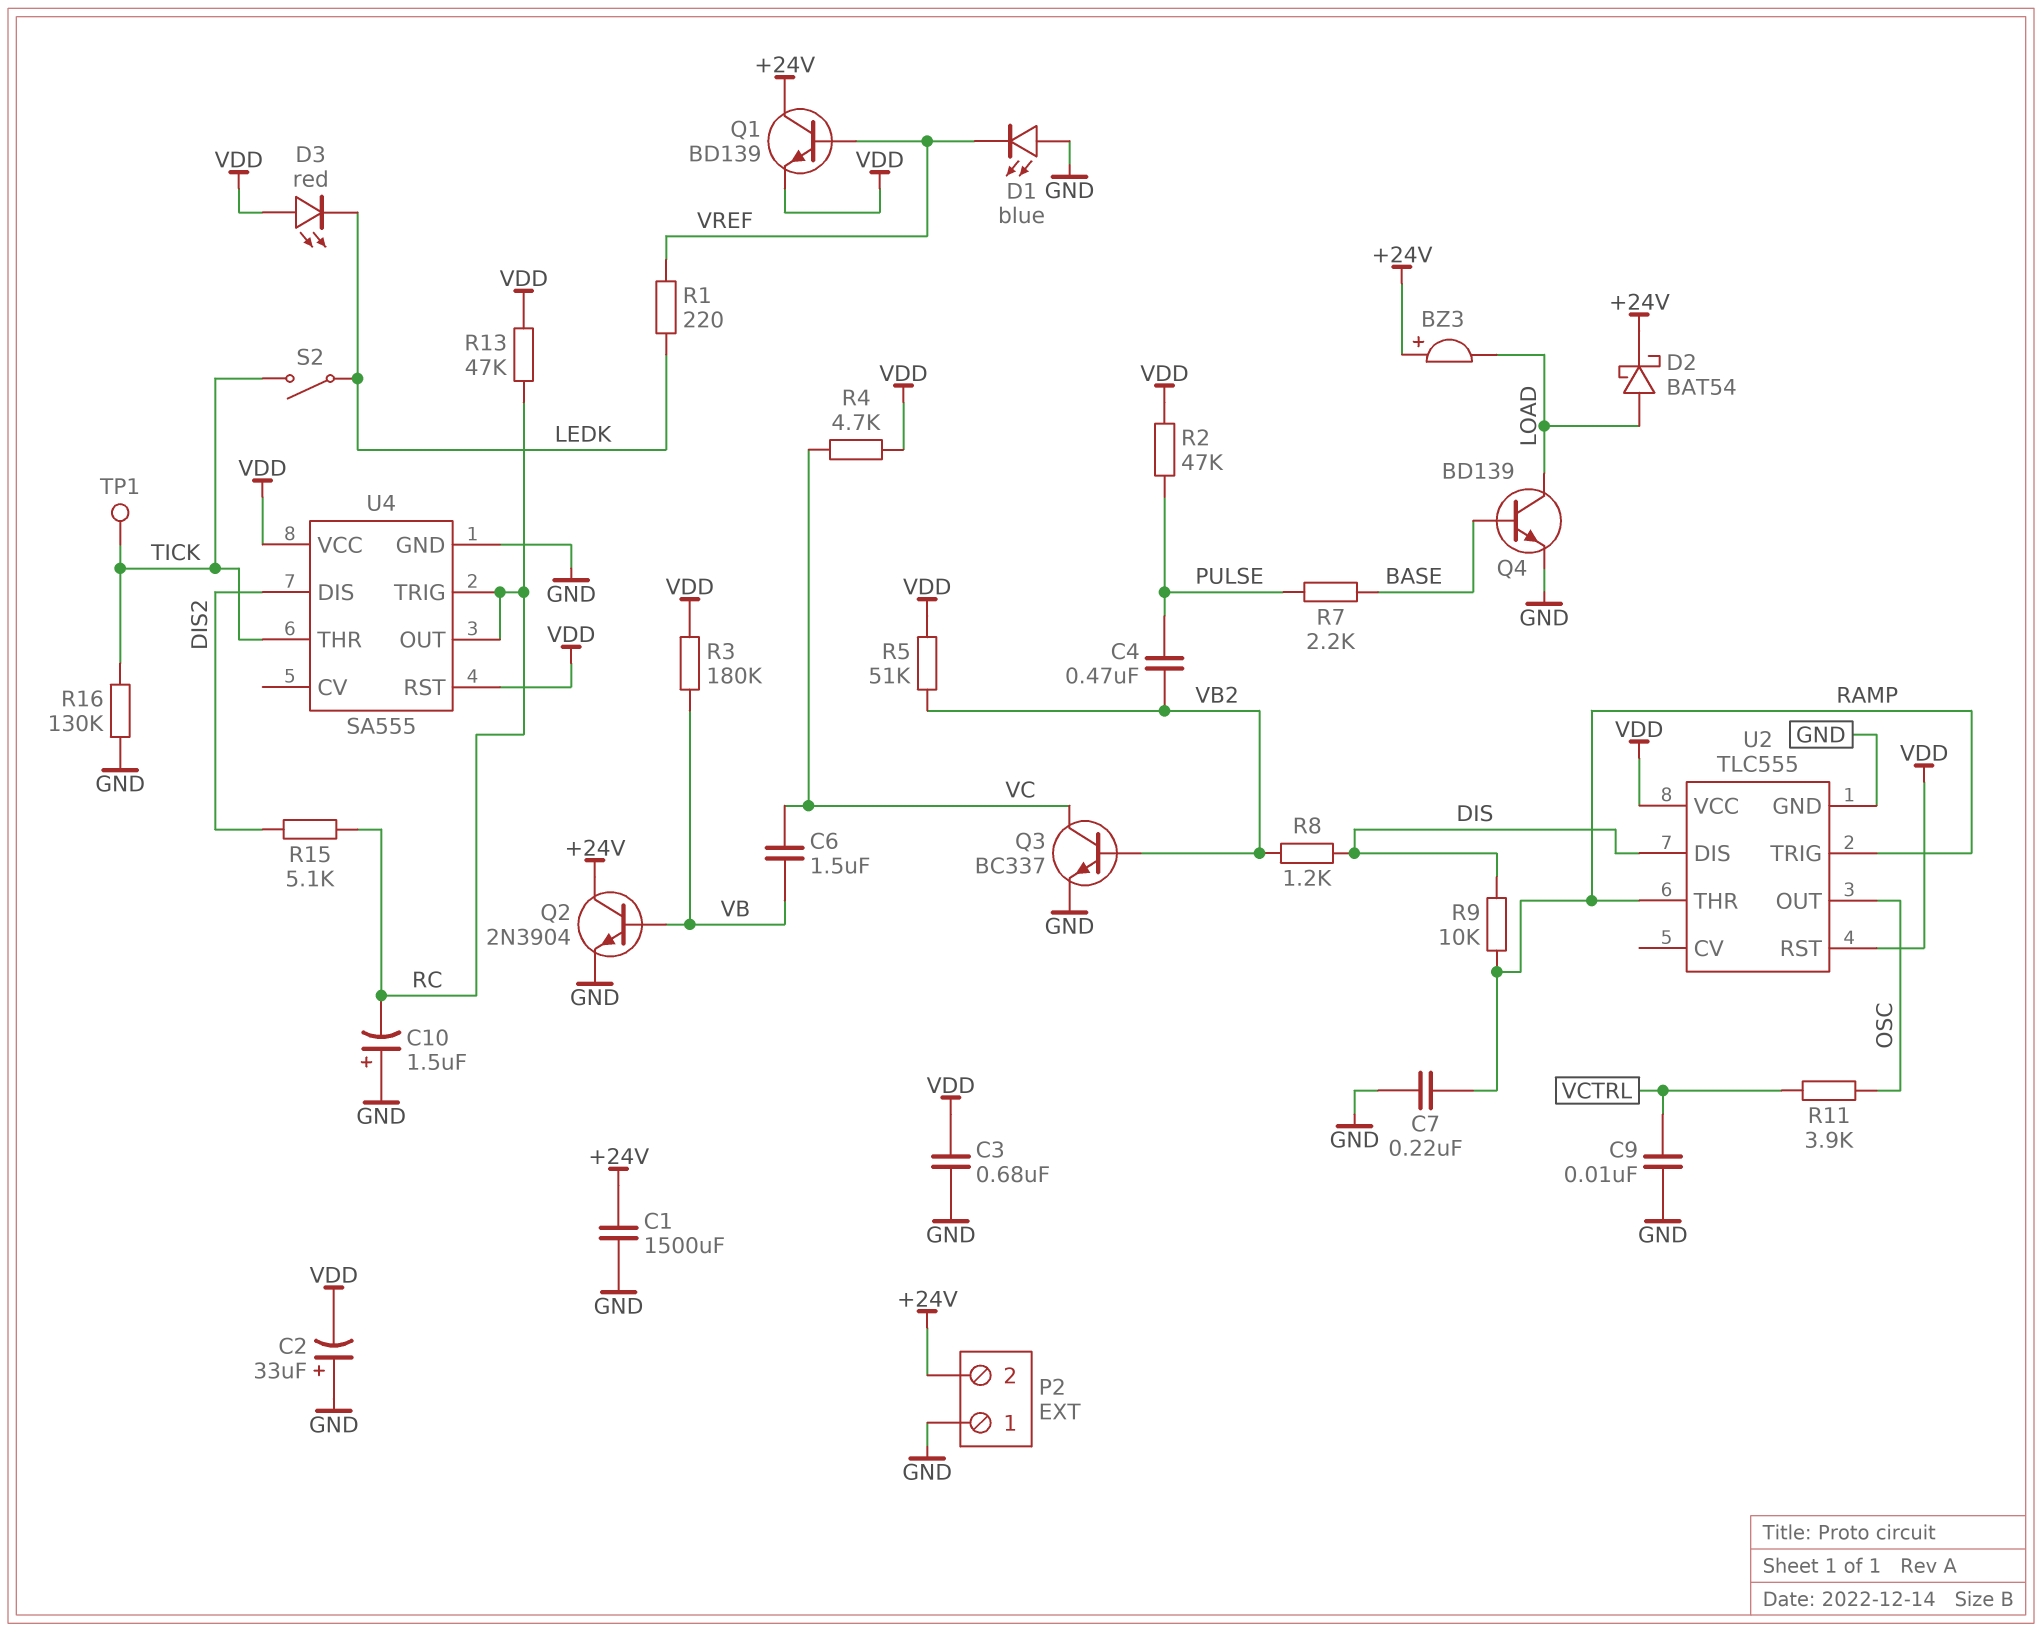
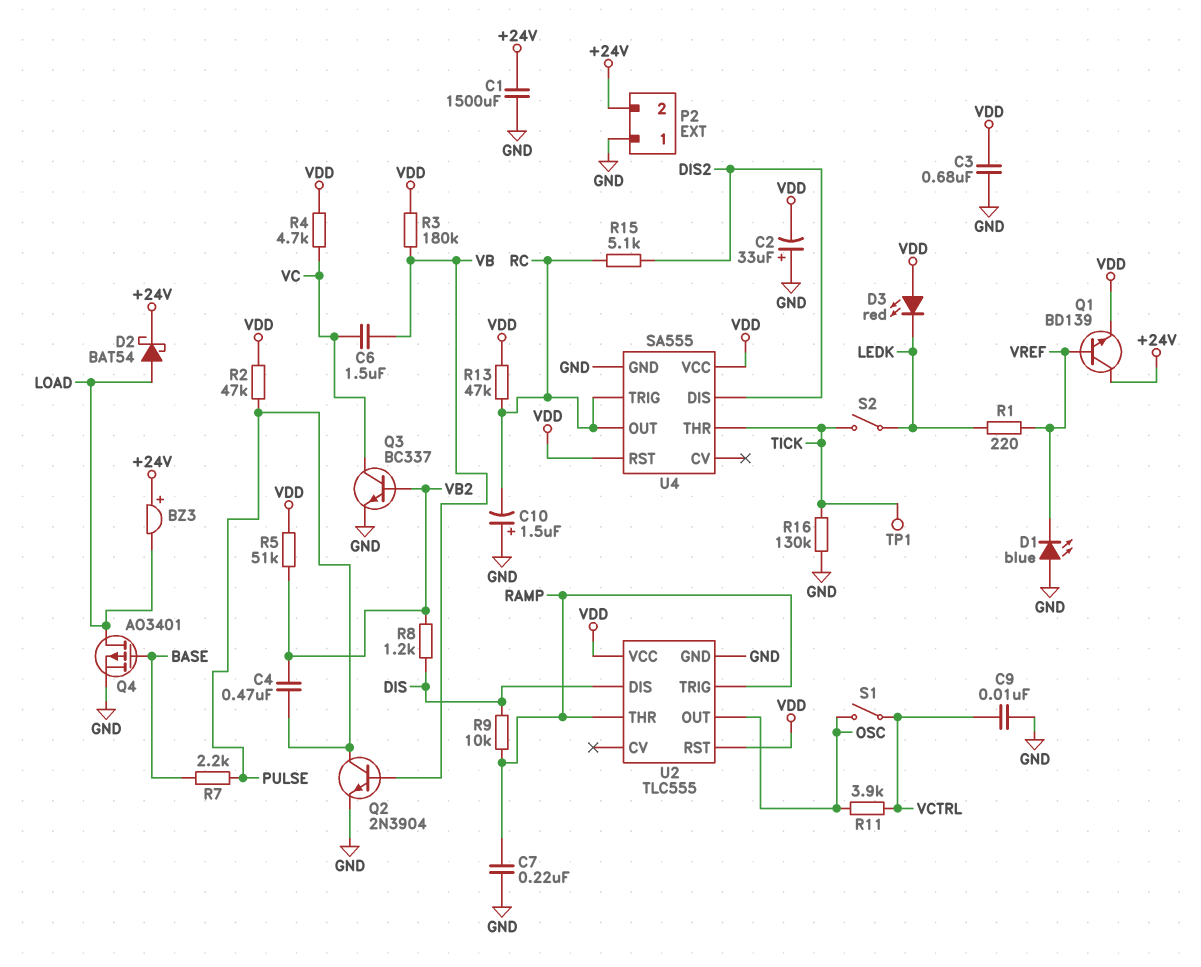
Q2: NPN 2N3904 (B VB, C +24V, E GND) -> NPN 2N3904 (B VB, C PULSE, E GND)
Q4: NPN BD139 (B BASE, C LOAD, E GND) -> PMOS AO3401 (G BASE, D LOAD, S GND)
S1: none -> switch (OSC, VCTRL)

